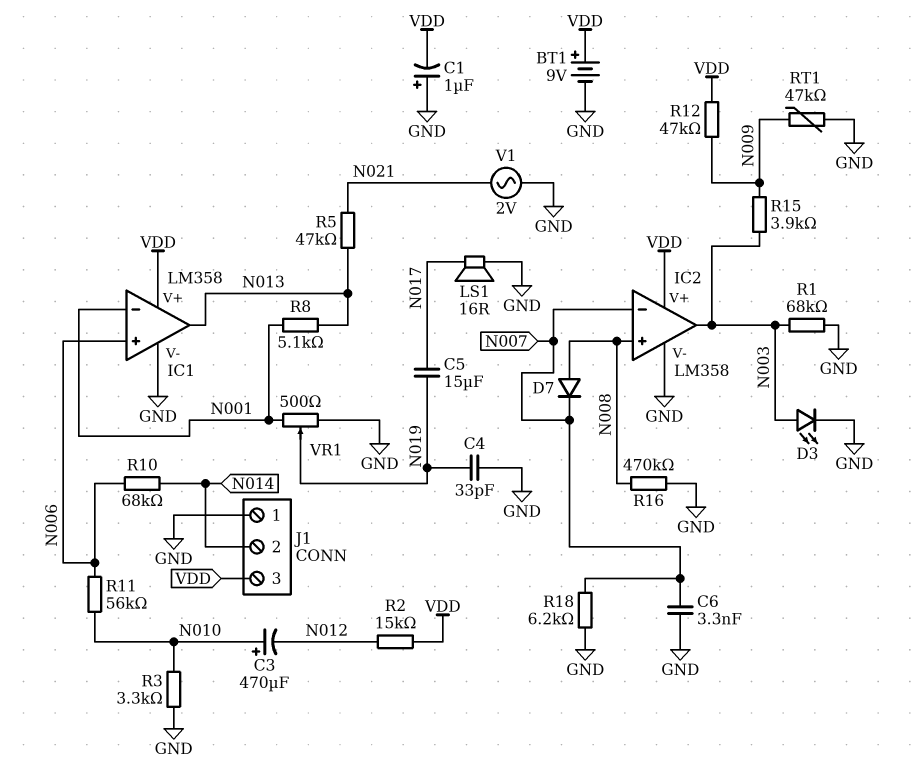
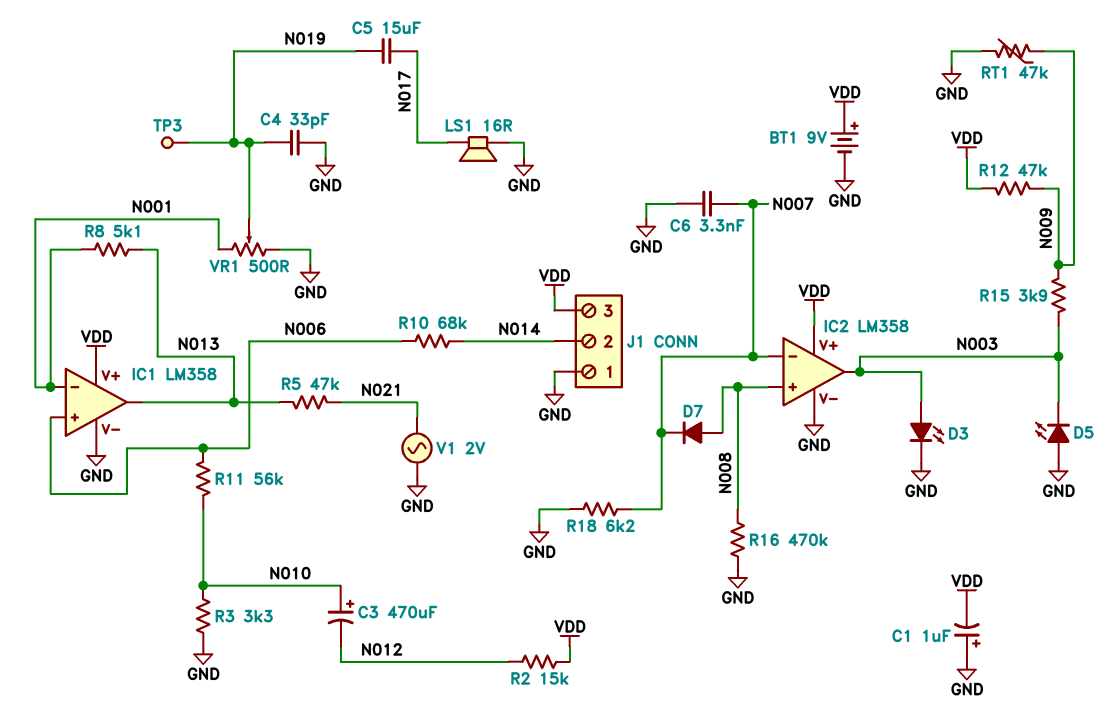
D5: none -> LED (A GND, K N003)
R1: 68k (GND, N003) -> none
TP3: none -> test point (N019)

